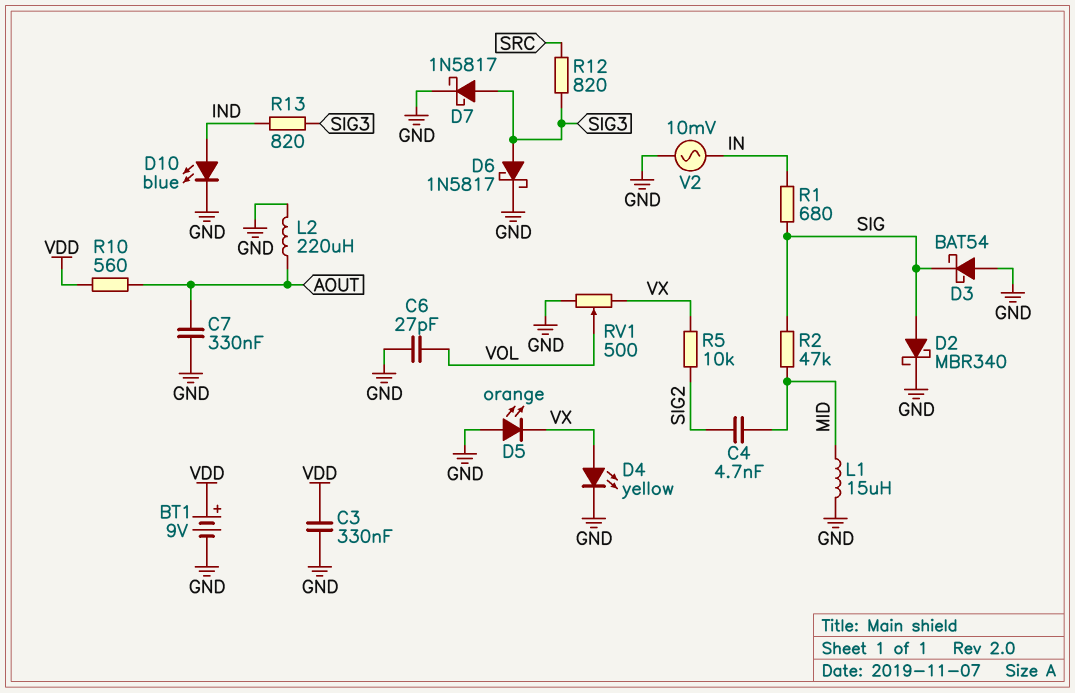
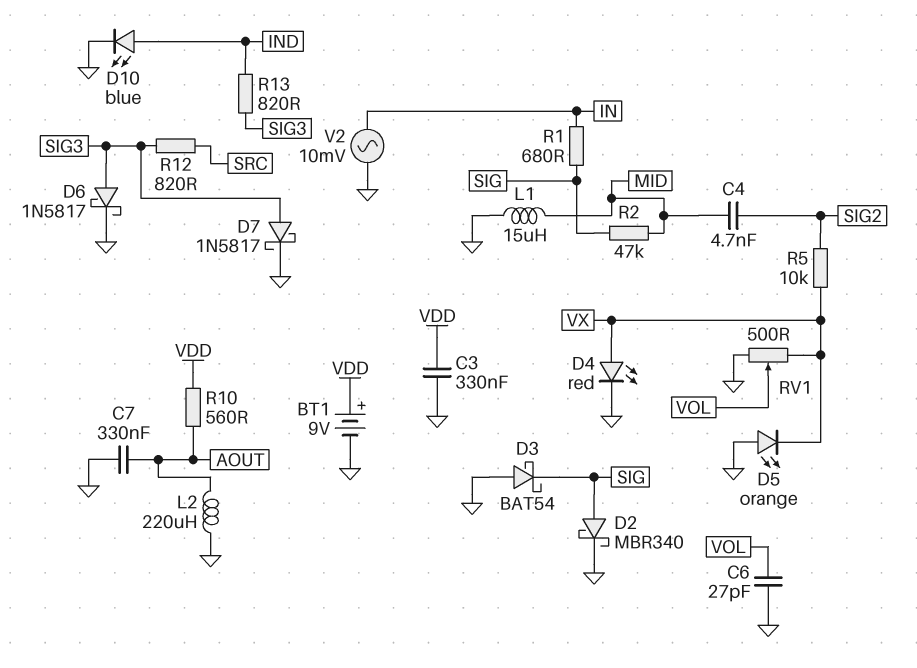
D4: LED yellow (A VX, K GND) -> LED red (A VX, K GND)

